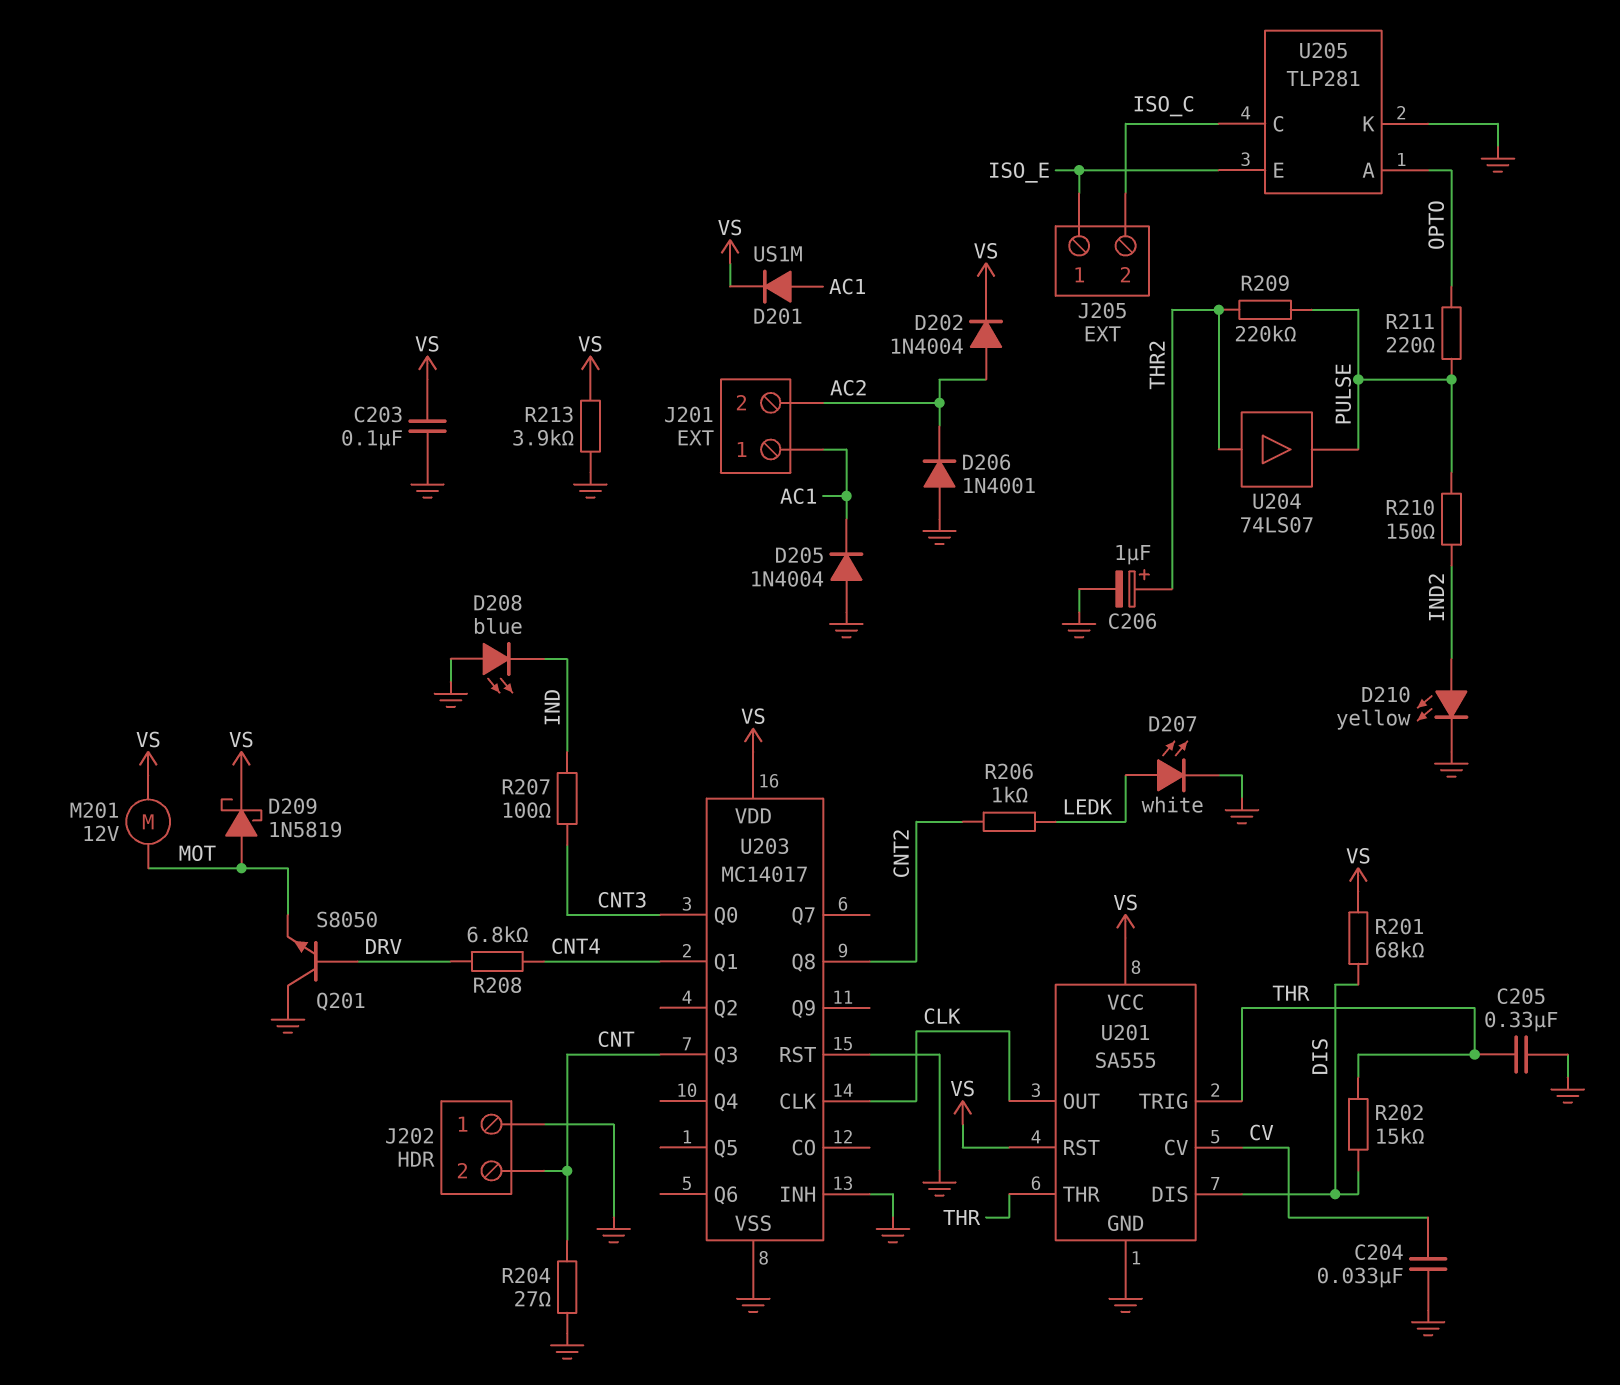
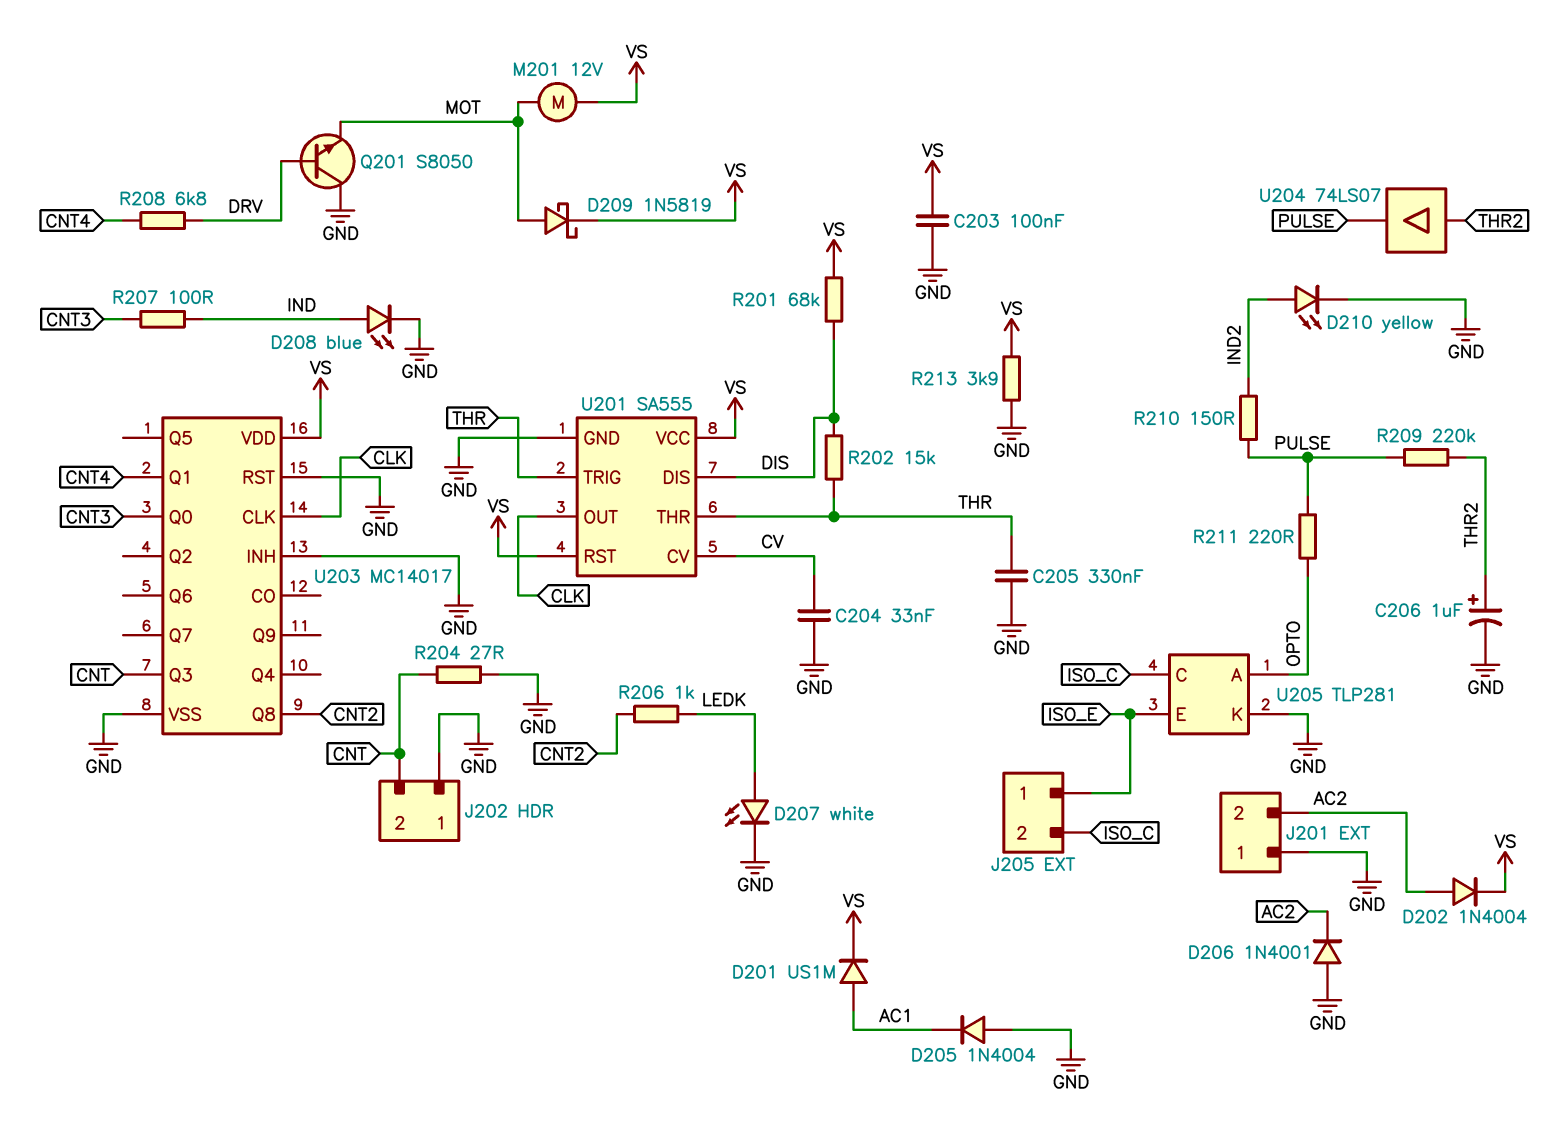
D208: LED blue (A GND, K IND) -> LED blue (A IND, K GND)
J201 pin 1: AC1 -> GND

